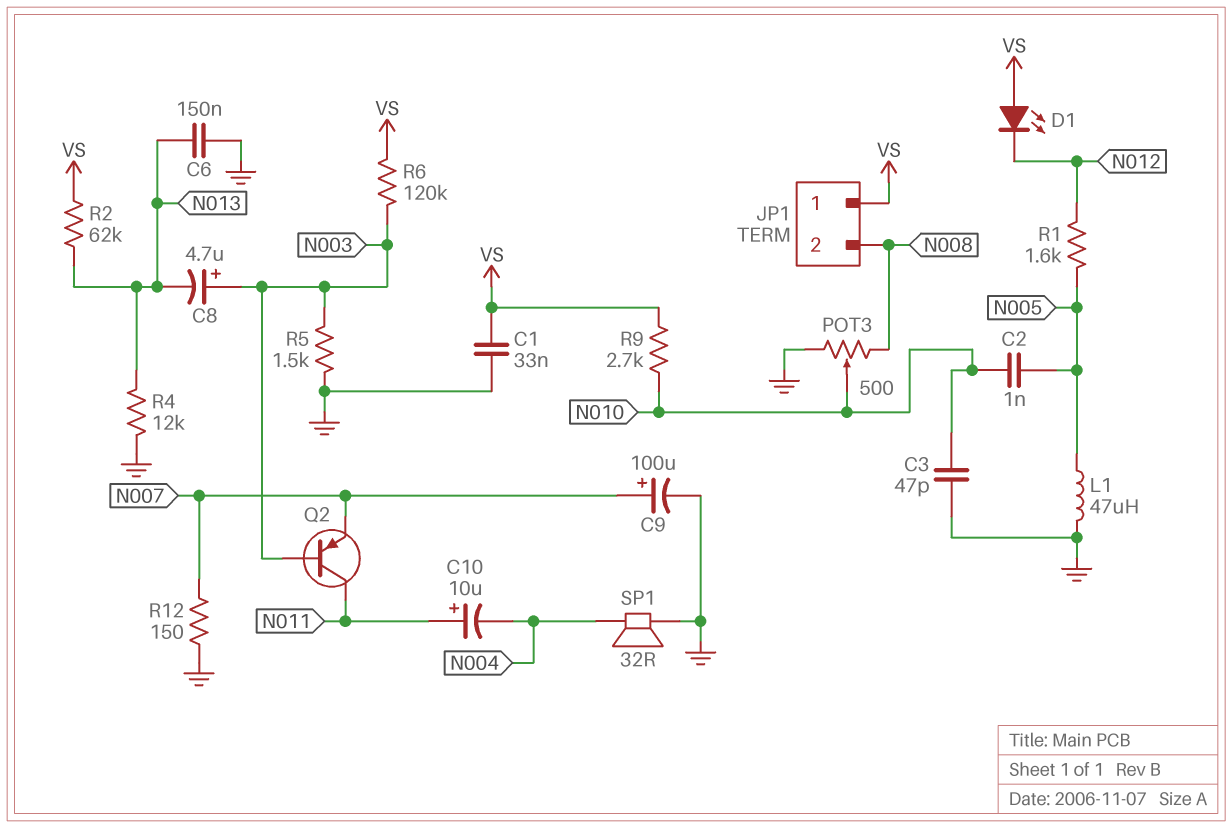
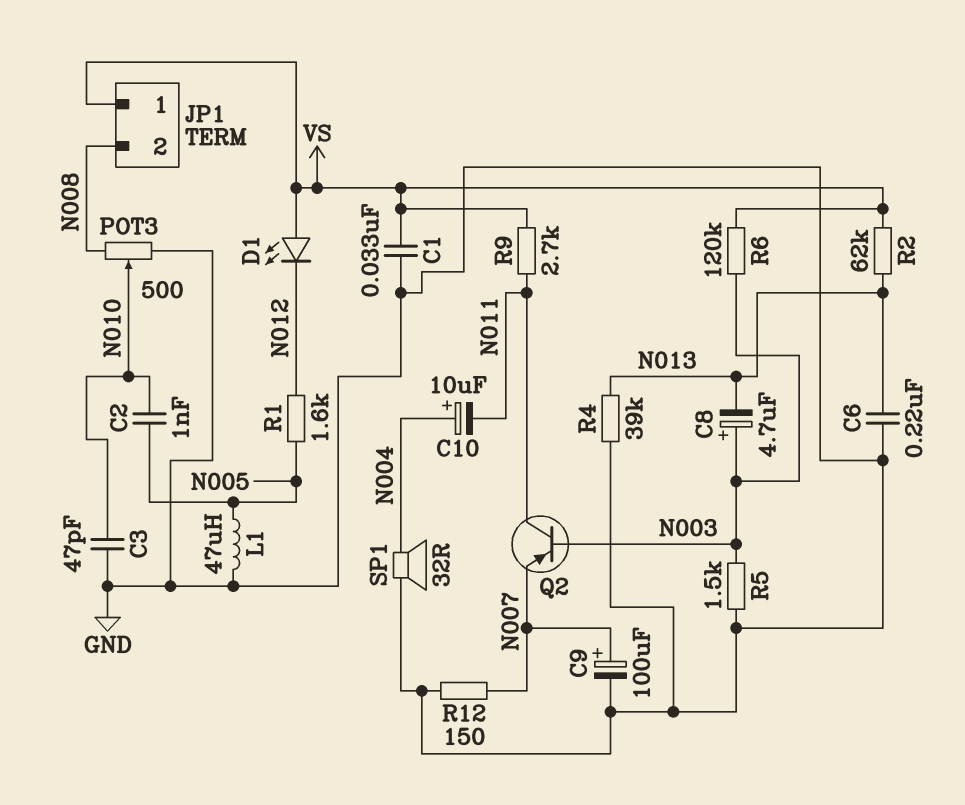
C6: 150nF (GND, N013) -> 220nF (GND, N013)
C10: 10uF (plus N011, minus N004) -> 10uF (plus N004, minus N011)
R4: 12k (GND, N013) -> 39k (GND, N013)
R9: 2.7k (N010, VS) -> 2.7k (N011, VS)

